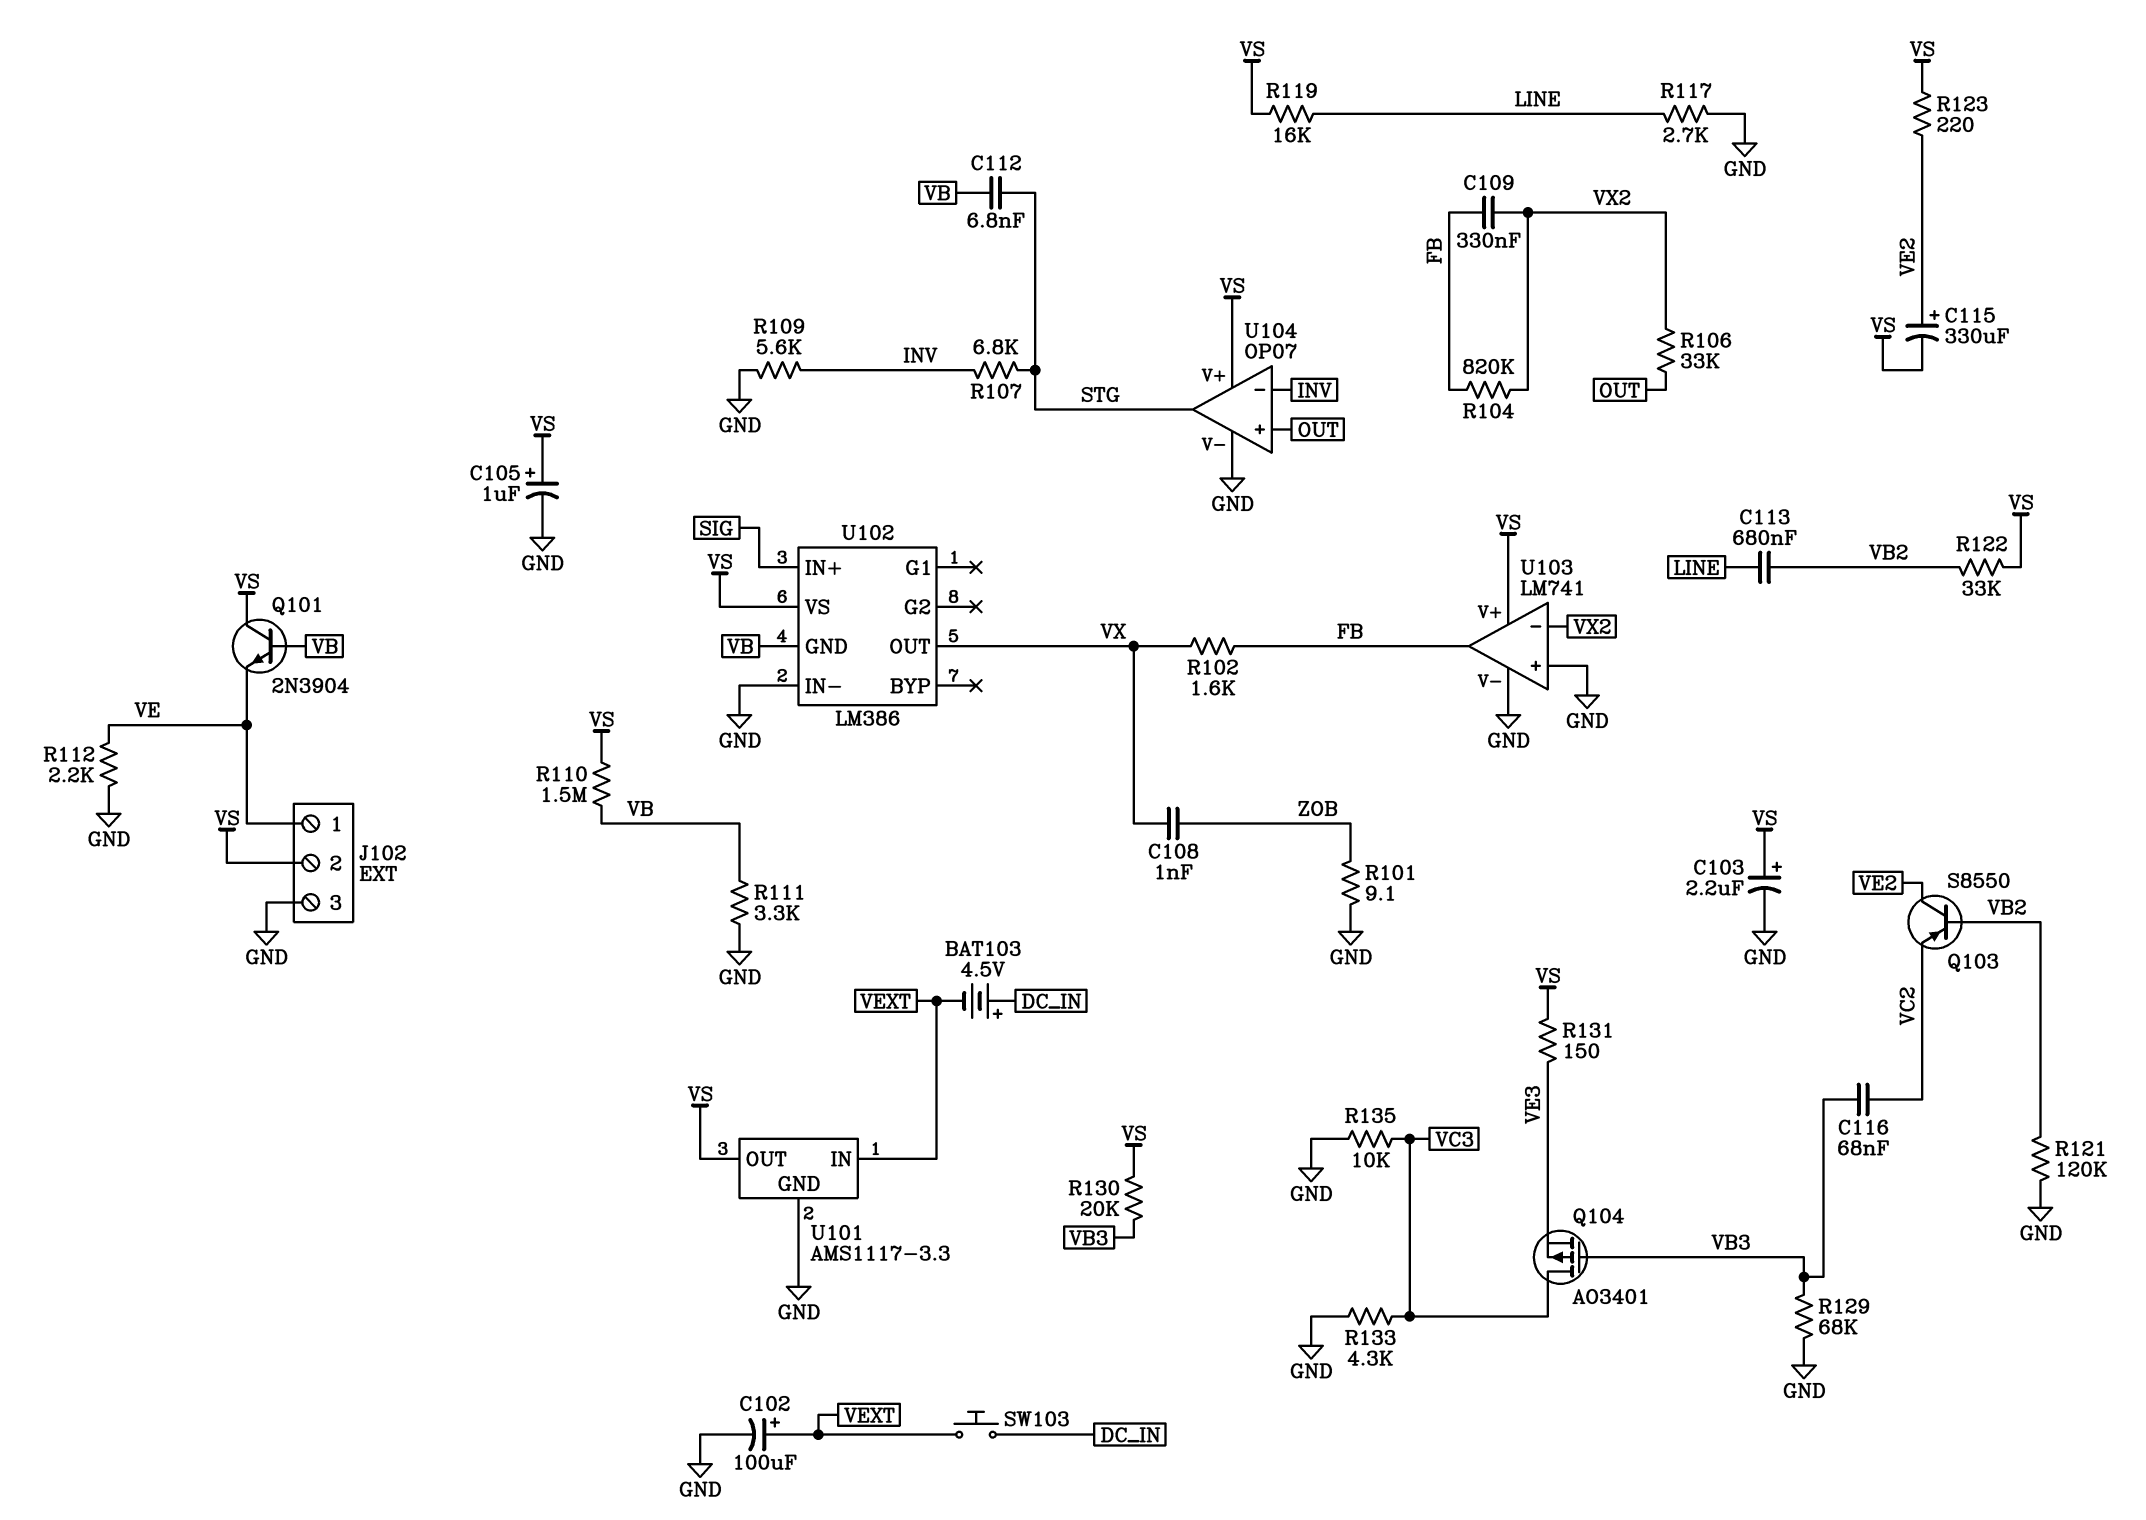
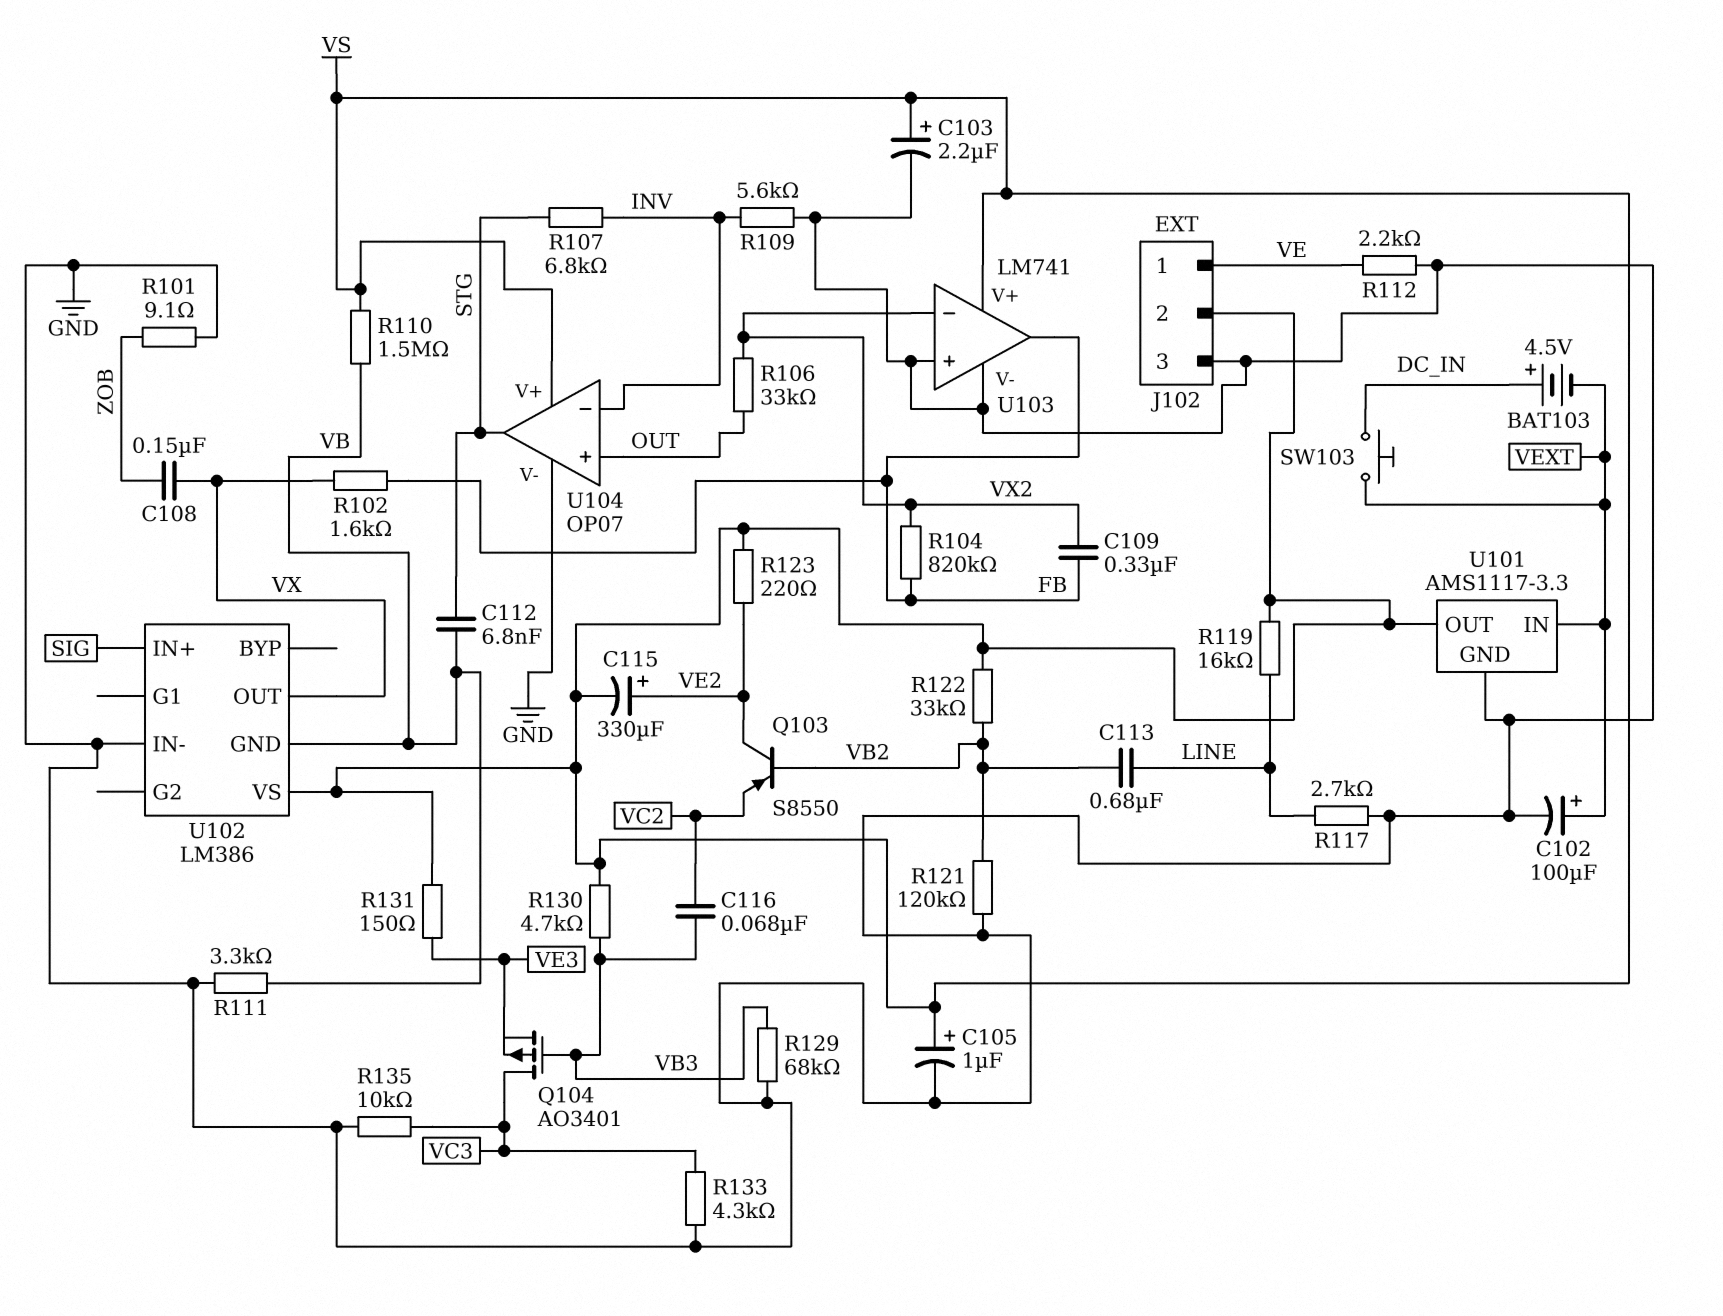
C108: 1nF (VX, ZOB) -> 150nF (VX, ZOB)
Q101: NPN 2N3904 (B VB, C VS, E VE) -> none
R130: 20k (VB3, VS) -> 4.7k (VB3, VS)

